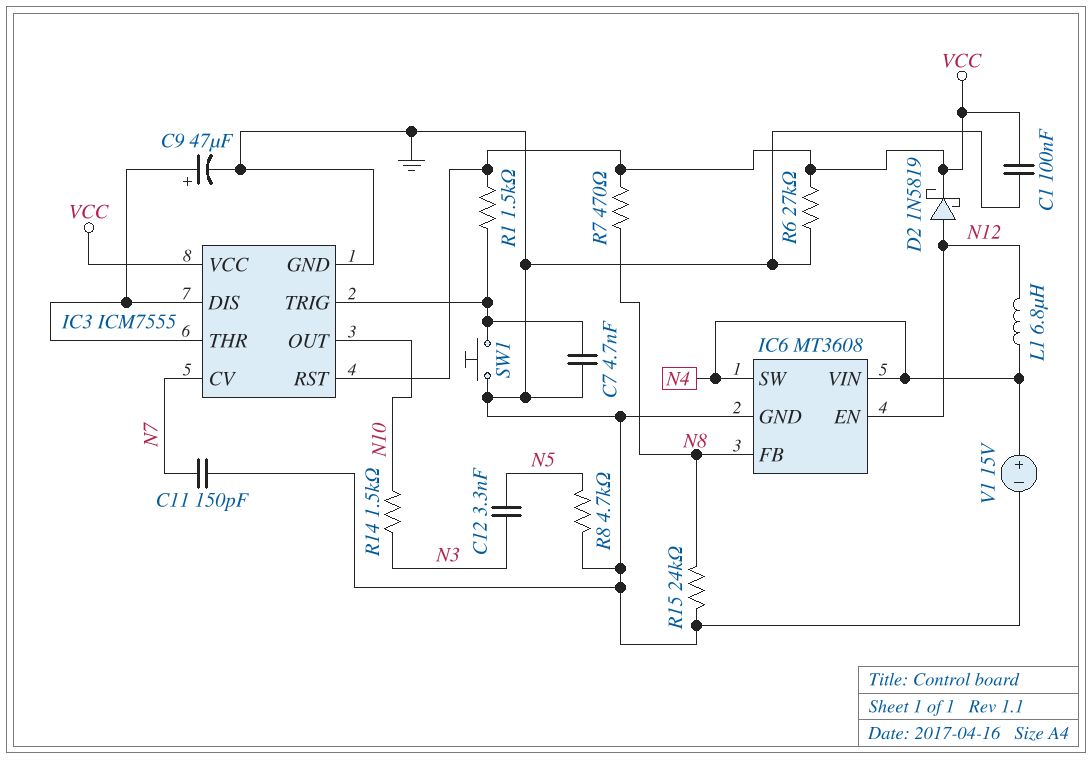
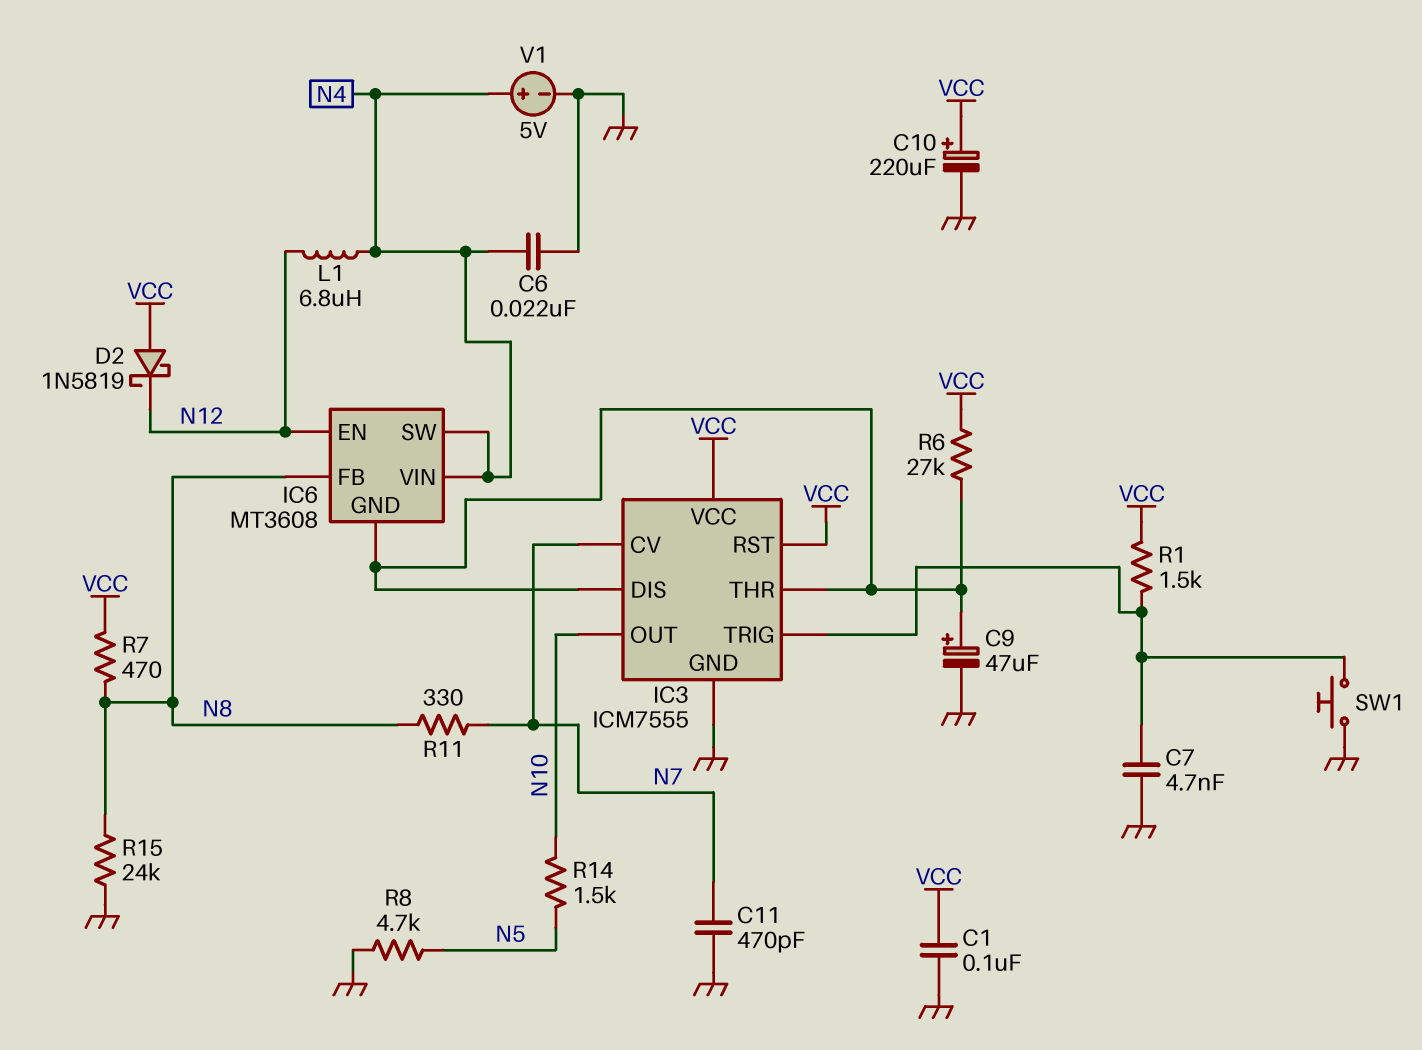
C6: none -> 22nF (GND, N4)
C10: none -> 220uF (plus VCC, minus GND)
C11: 150pF (GND, N7) -> 470pF (GND, N7)
C12: 3.3nF (N3, N5) -> none
D2: schottky 1N5819 (A N12, K VCC) -> schottky 1N5819 (A VCC, K N12)
IC6 pin GND: GND -> IC3/DIS
R6: 27k (GND, VCC) -> 27k (IC3/DIS, VCC)
R11: none -> 330 (N7, N8)
R14: 1.5k (N3, N10) -> 1.5k (N5, N10)
V1: 15V (plus N4, minus GND) -> 5V (plus N4, minus GND)

